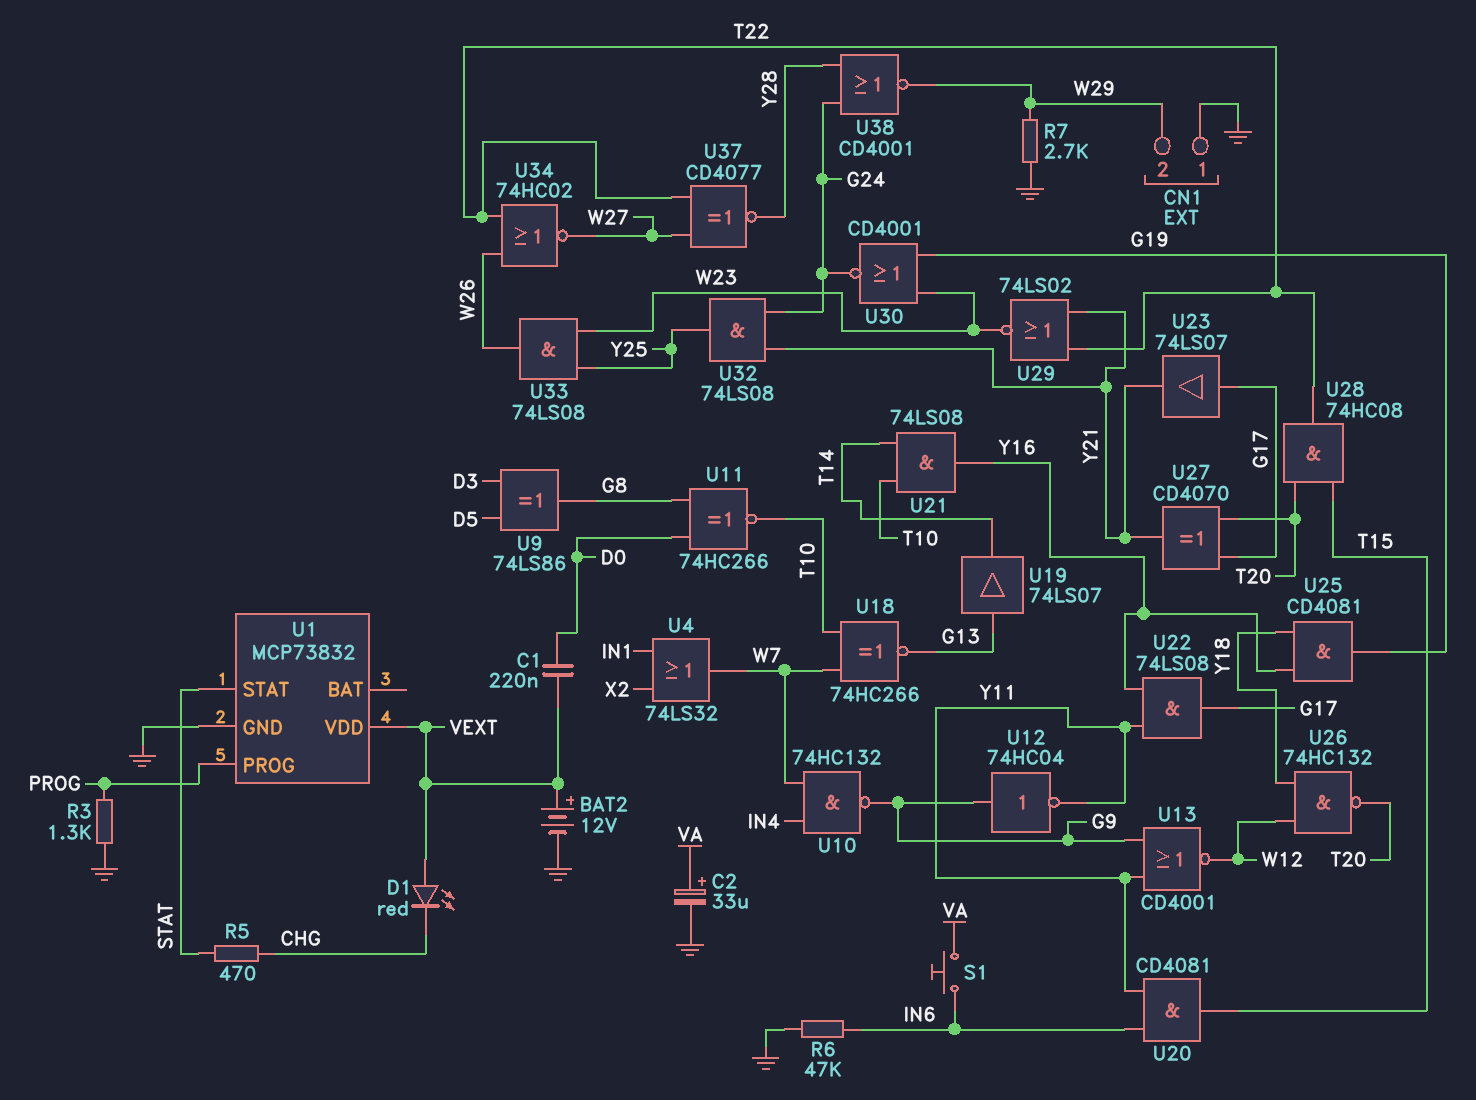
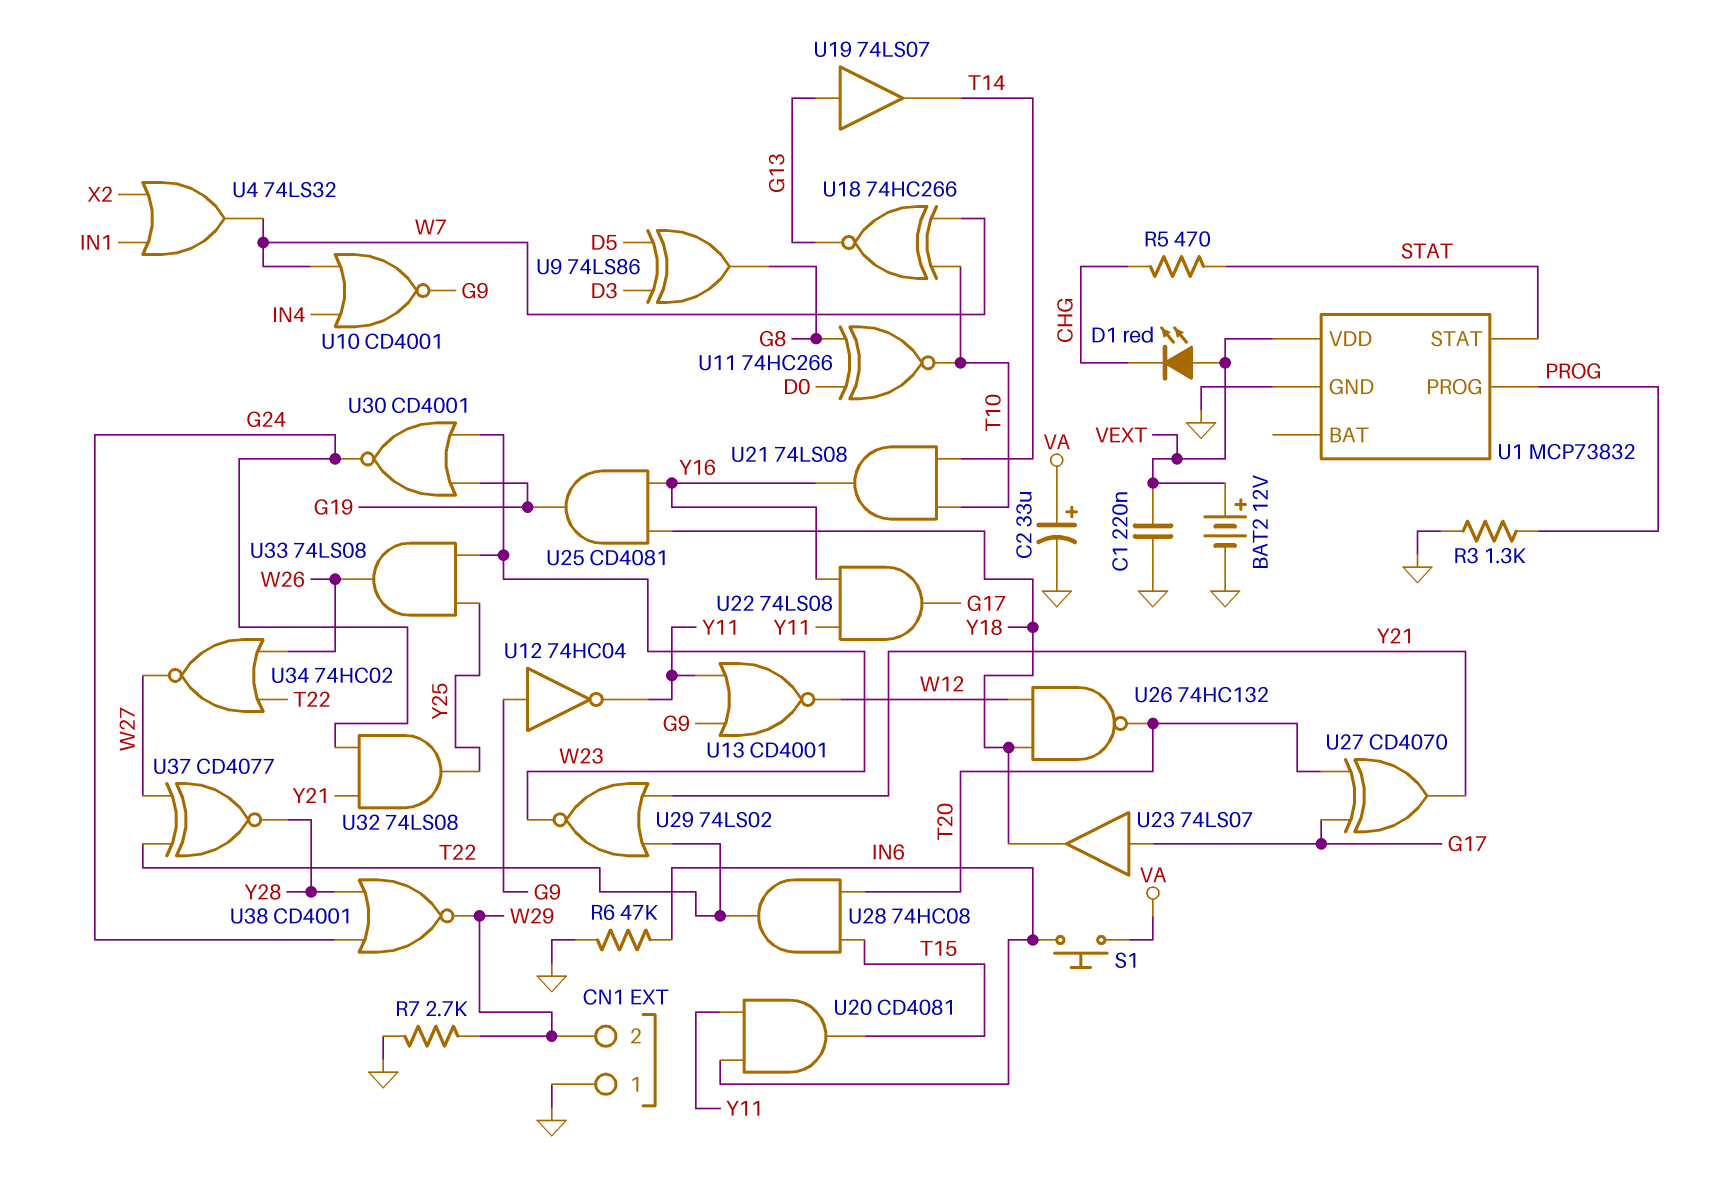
C1: 220nF (D0, VEXT) -> 220nF (GND, VEXT)
U10: NAND 74HC132 (in IN4, in W7, out G9) -> NOR CD4001 (in IN4, in W7, out G9)
U23: buffer 74LS07 (in G17, out Y21) -> buffer 74LS07 (in G17, out Y18)

